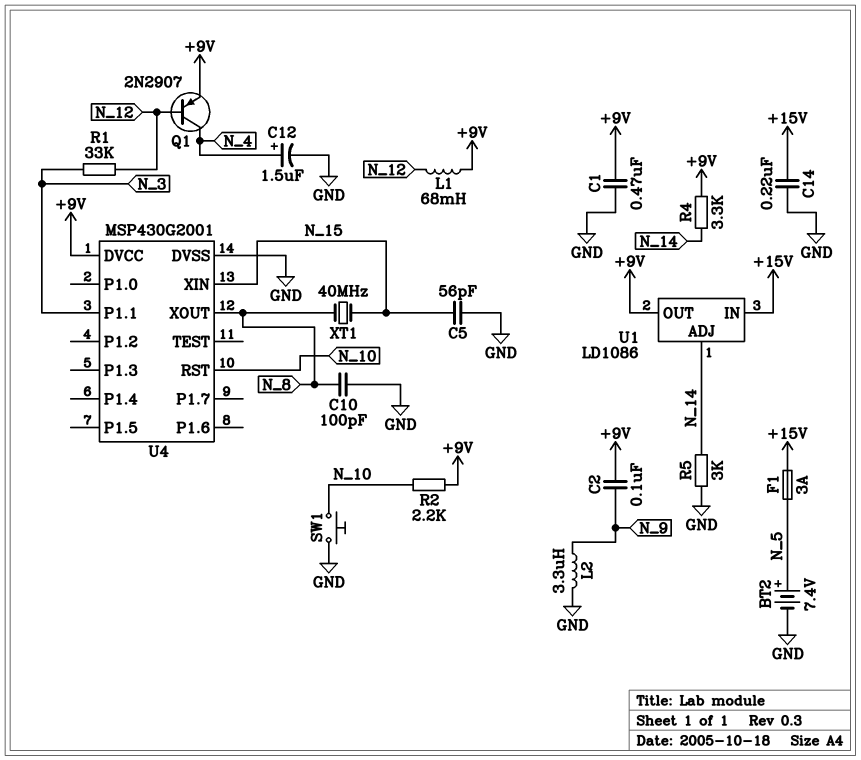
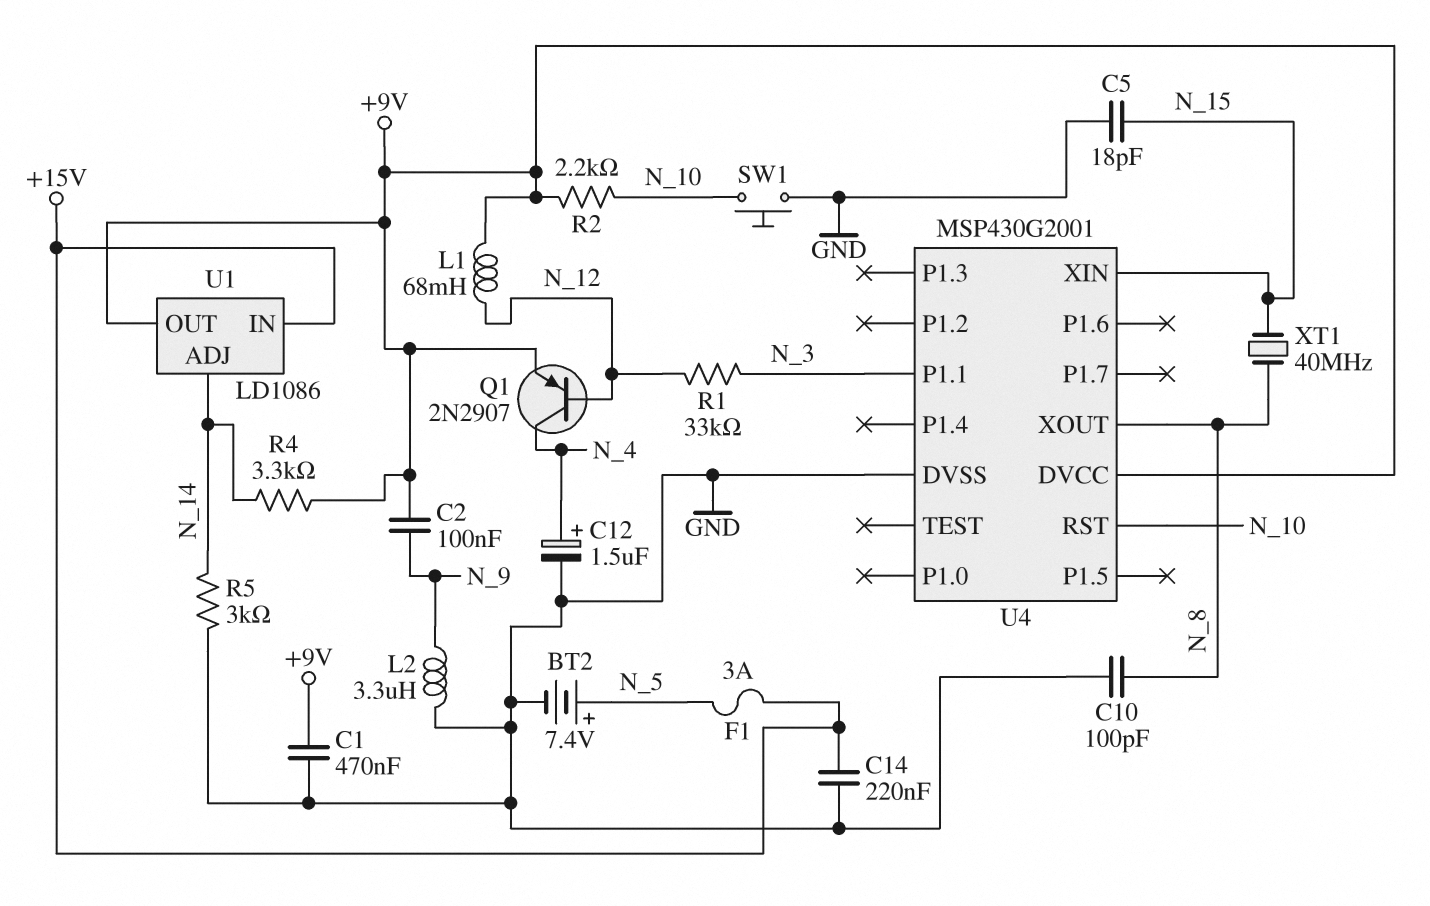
C5: 56pF (GND, N_15) -> 18pF (GND, N_15)

